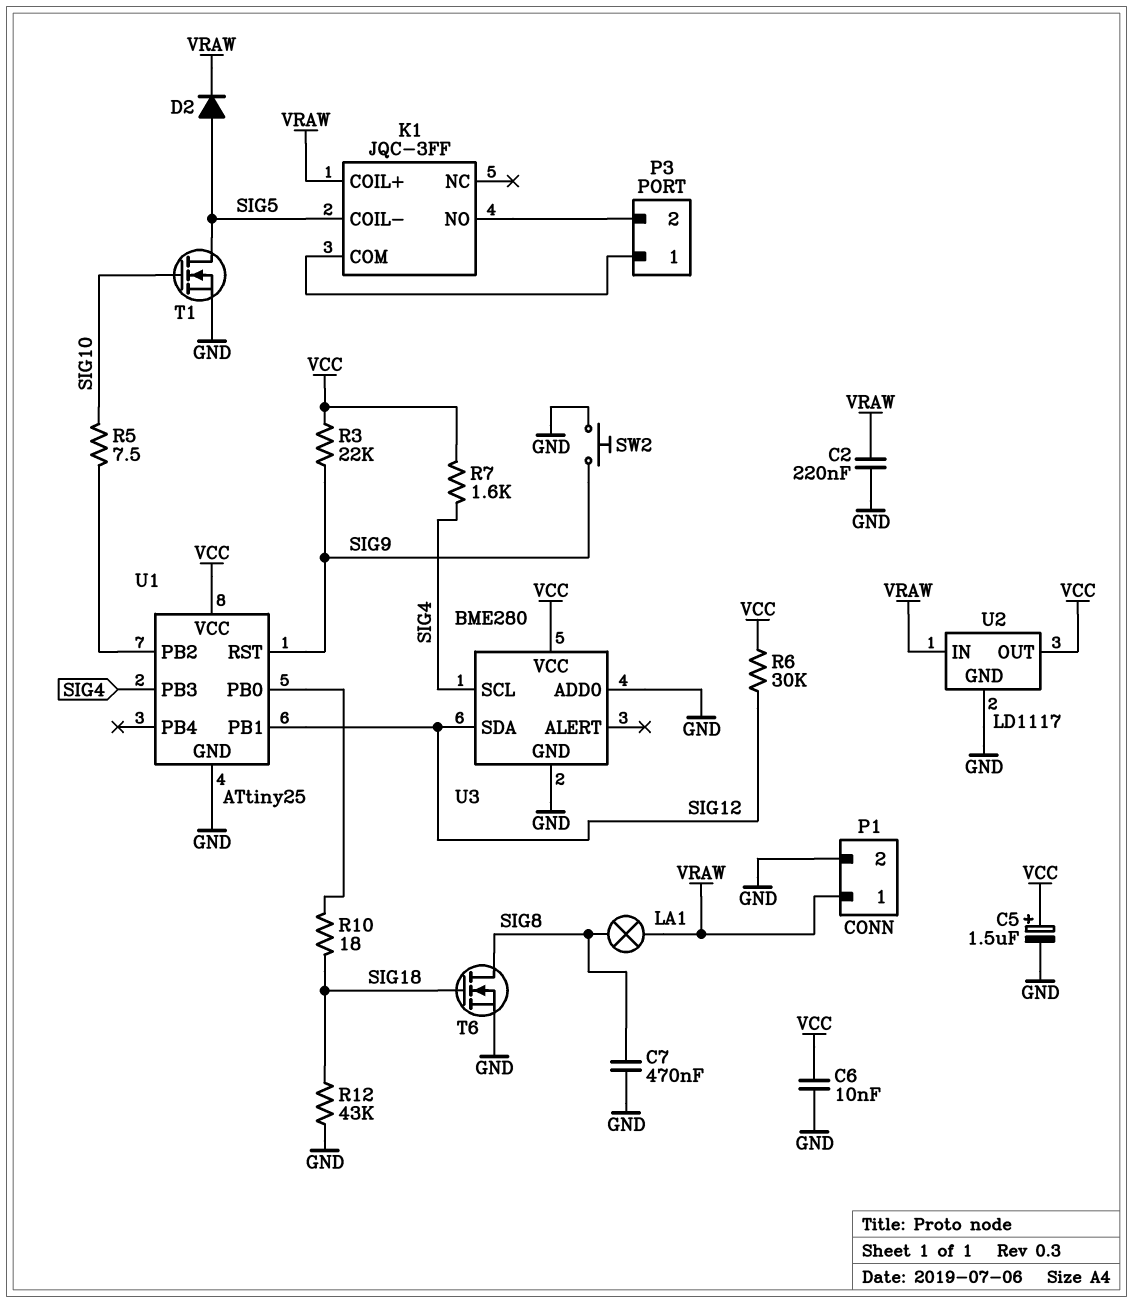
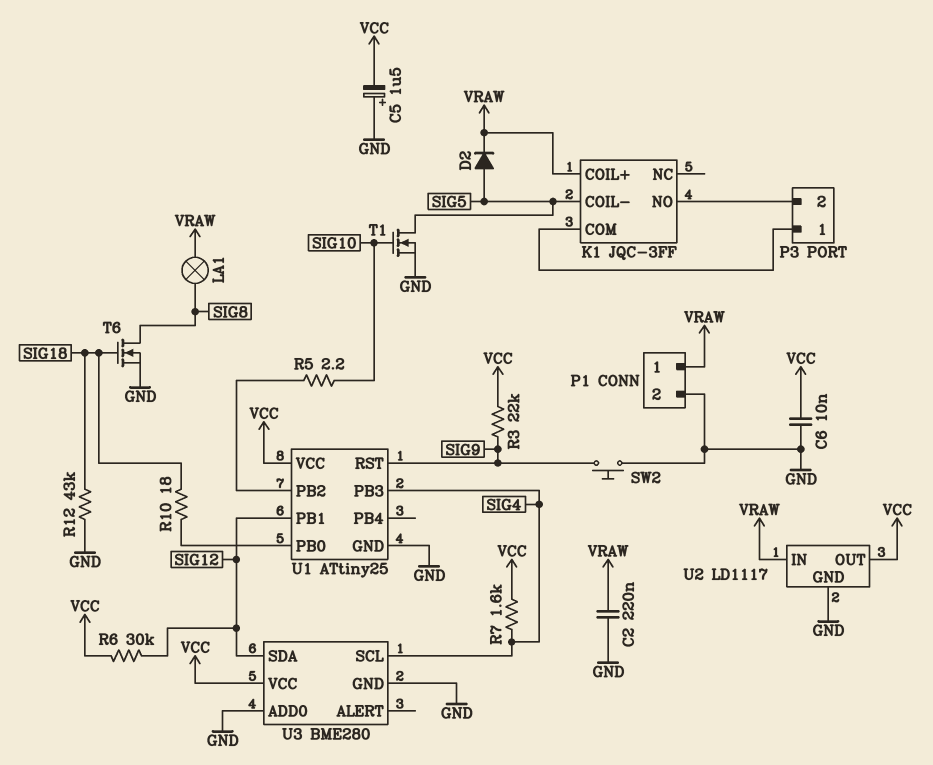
C5: 1.5uF (plus VCC, minus GND) -> 1.5uF (plus GND, minus VCC)
C7: 470nF (GND, SIG8) -> none
R5: 7.5 (SIG10, U1/PB2) -> 2.2 (SIG10, U1/PB2)

